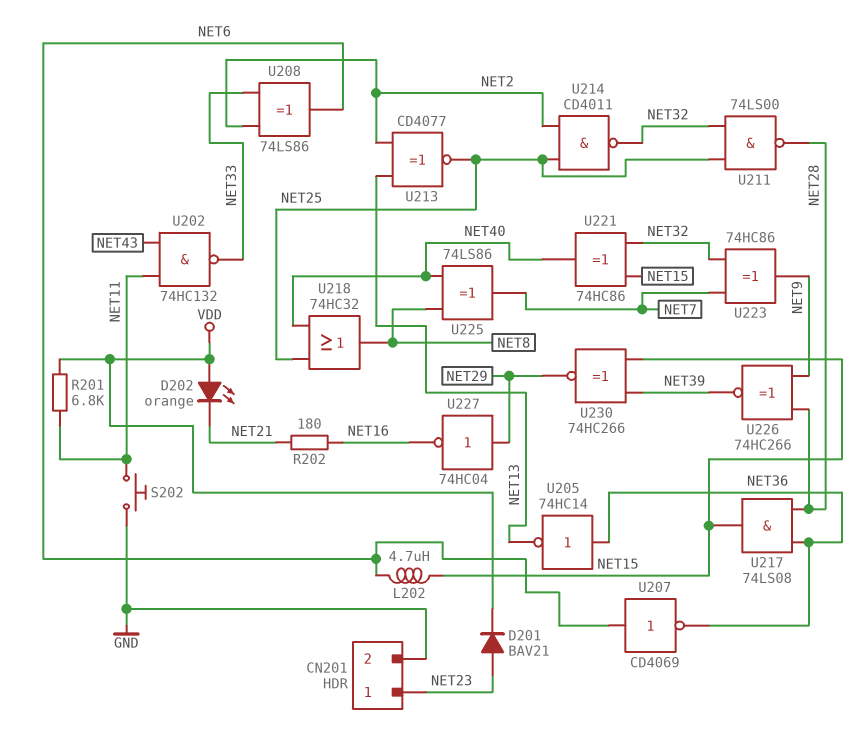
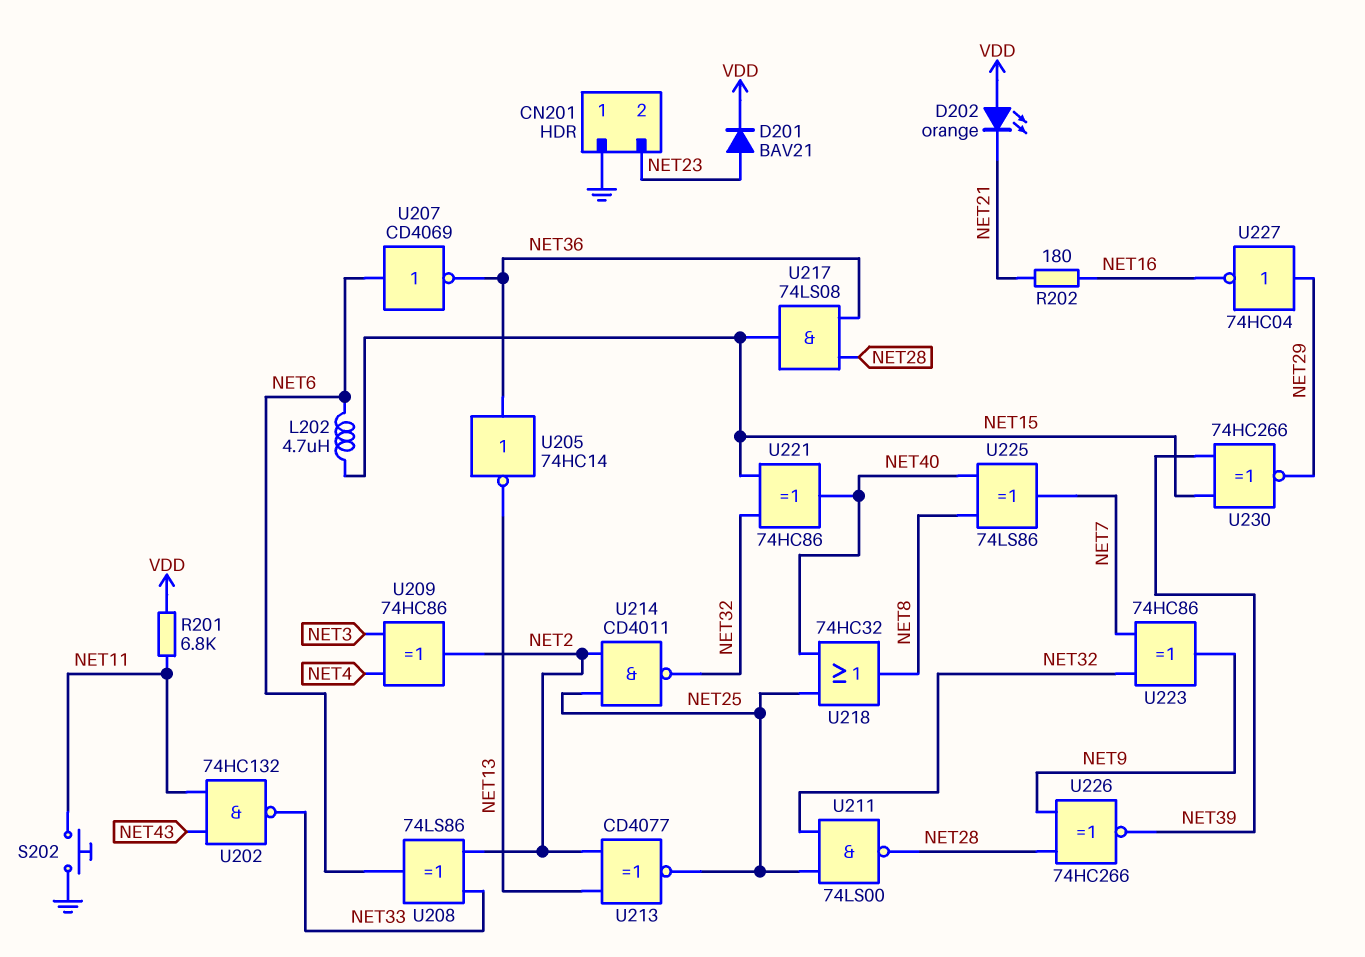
CN201 pin 1: NET23 -> GND
CN201 pin 2: GND -> NET23
U209: none -> XOR 74HC86 (in NET3, in NET4, out NET2)

